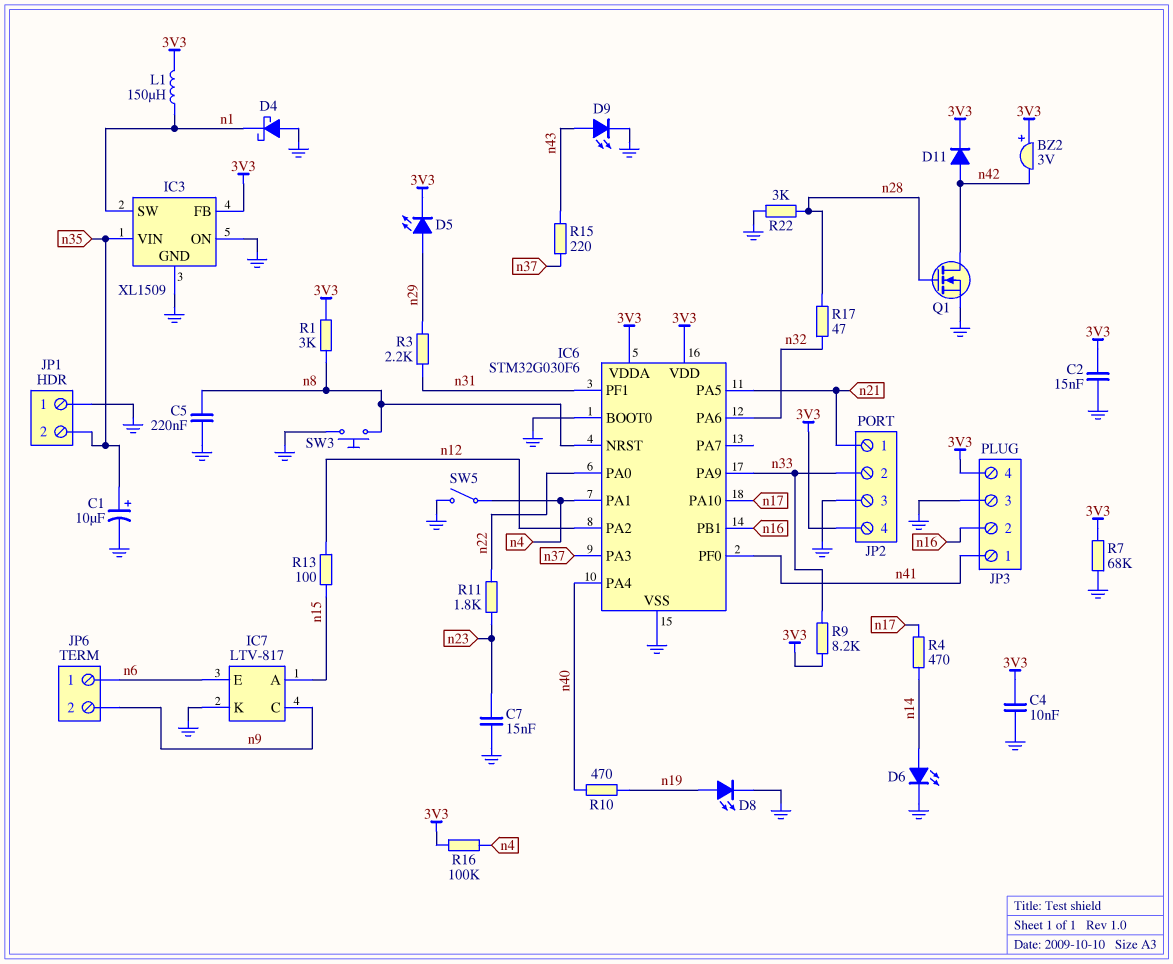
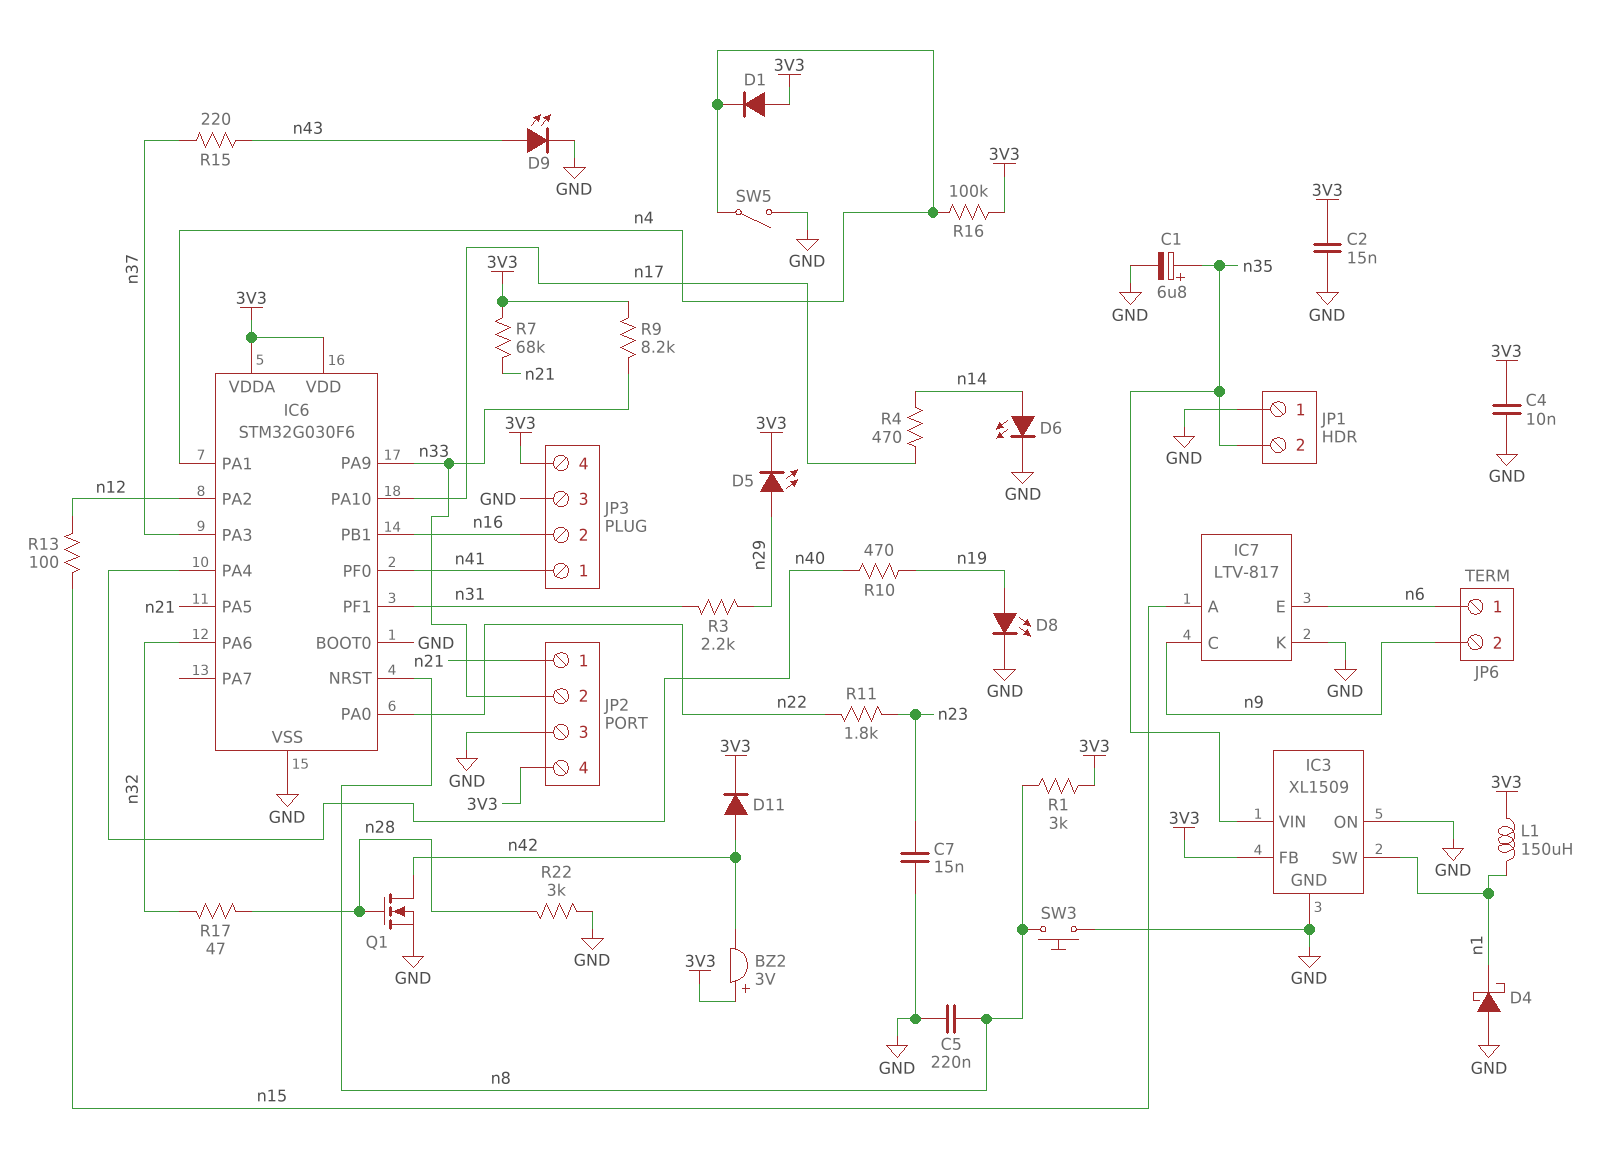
C1: 10uF (plus n35, minus GND) -> 6.8uF (plus n35, minus GND)
D1: none -> diode (A 3V3, K n4)
R7: 68k (3V3, GND) -> 68k (3V3, n21)

